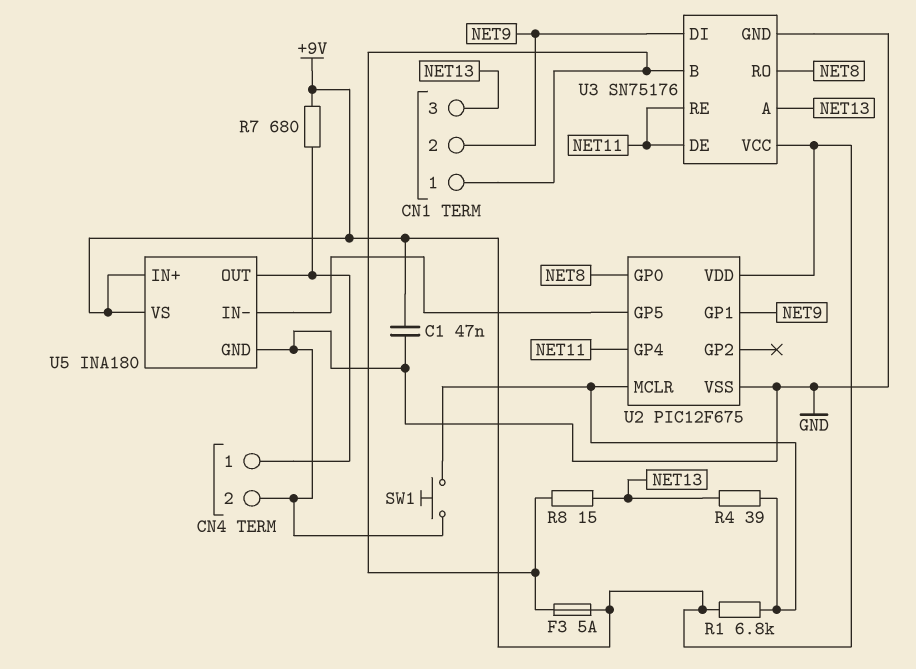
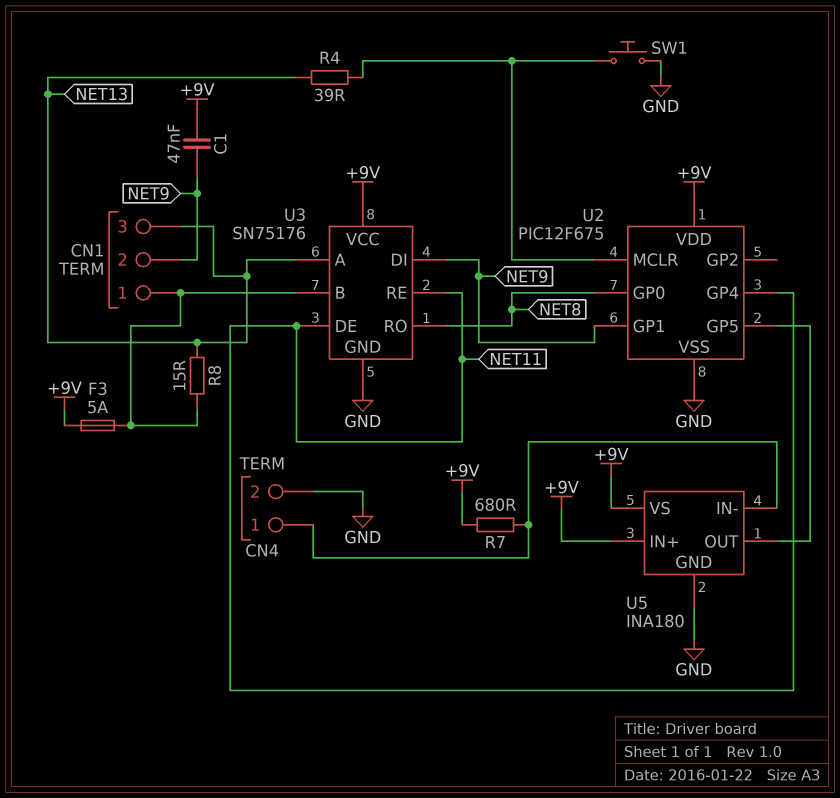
C1: 47nF (+9V, GND) -> 47nF (+9V, NET9)
R1: 6.8k (+9V, U2/MCLR) -> none
U5 pin IN-: U2/GP5 -> CN4/1
U5 pin OUT: CN4/1 -> U2/GP5

